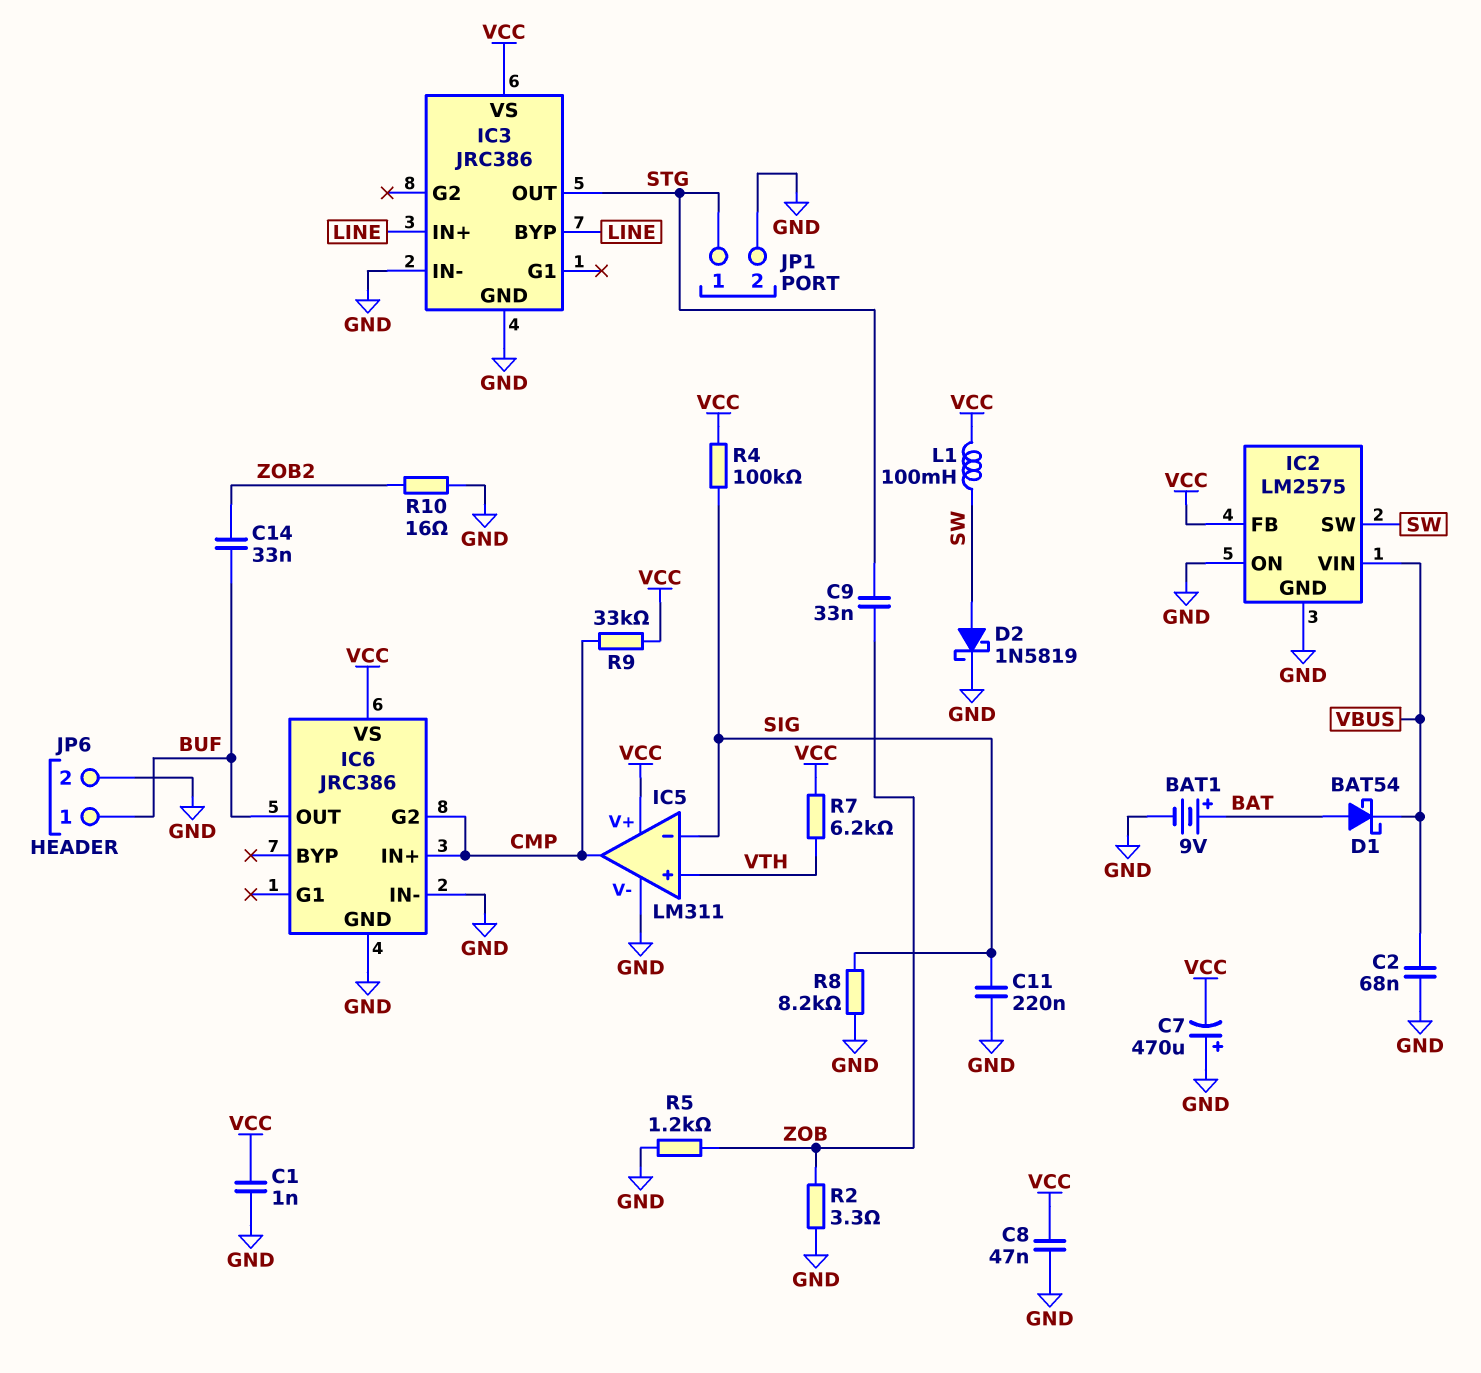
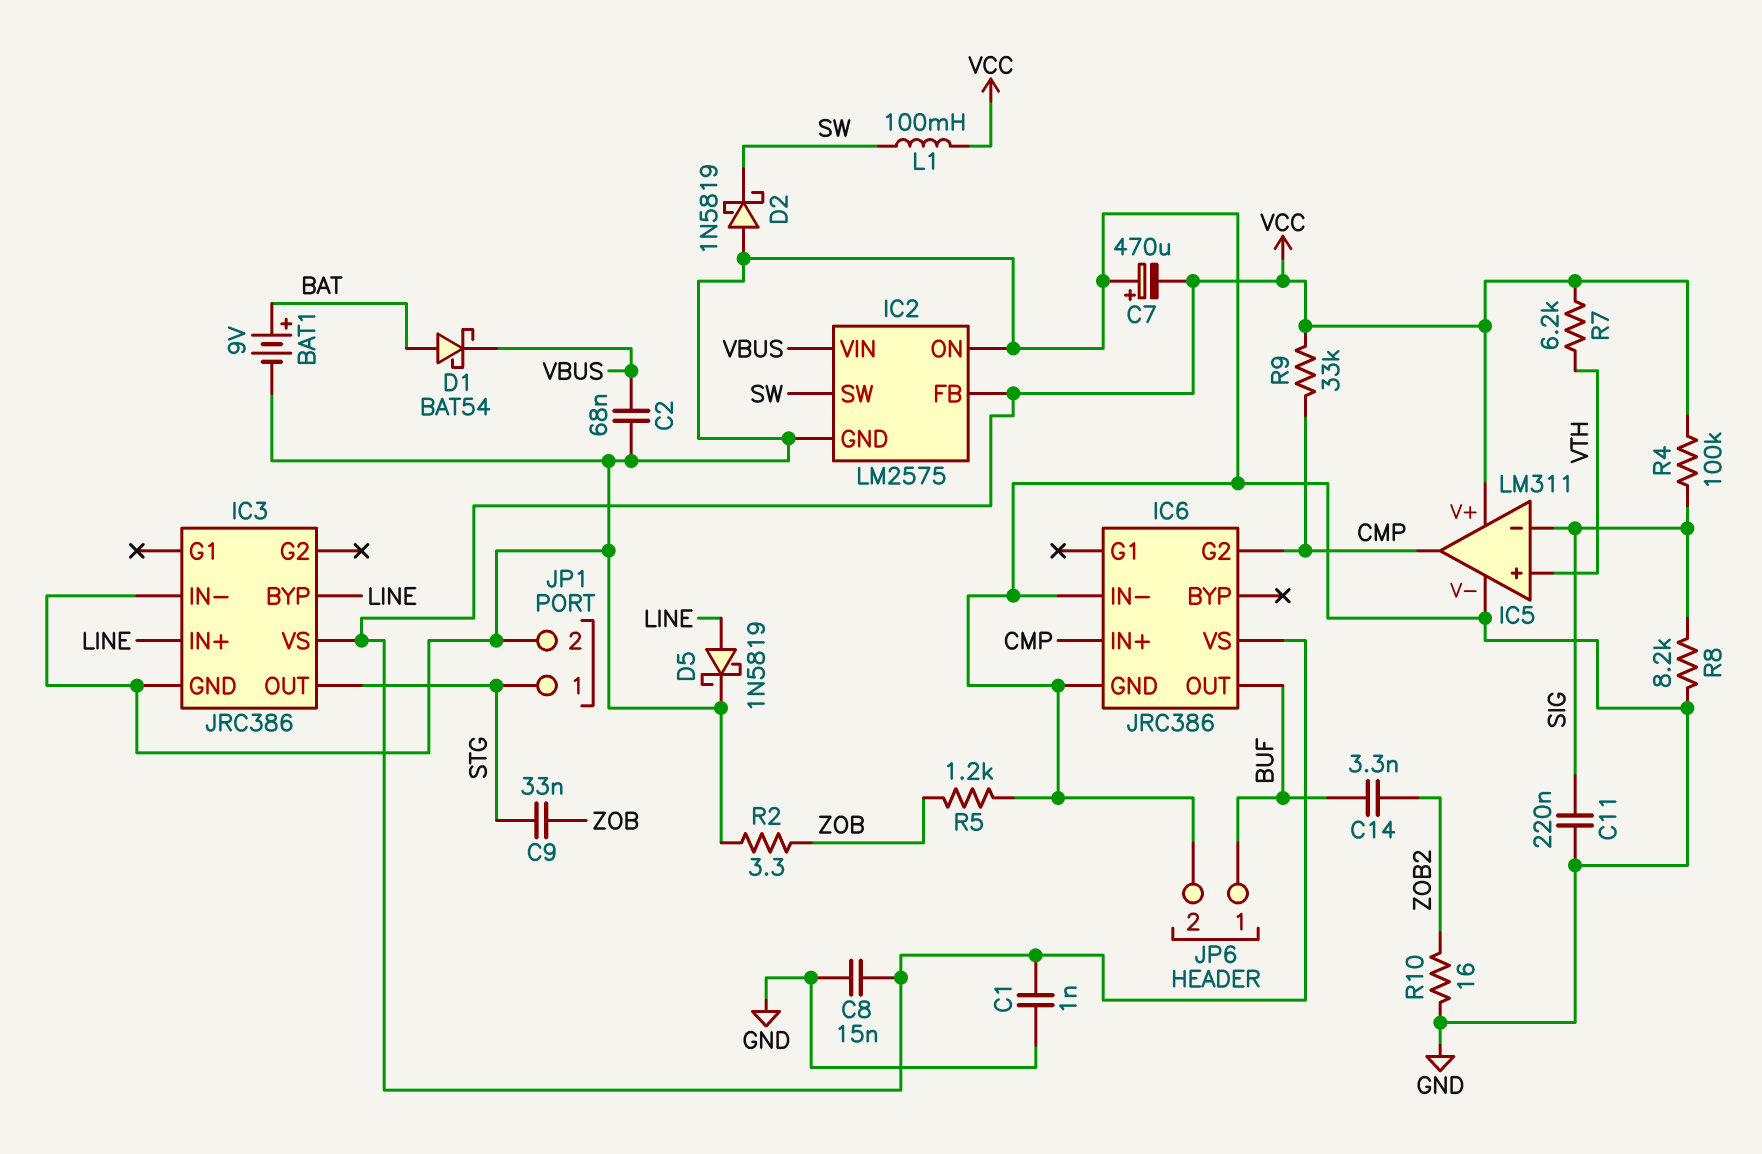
C8: 47nF (GND, VCC) -> 15nF (GND, VCC)
C14: 33nF (BUF, ZOB2) -> 3.3nF (BUF, ZOB2)
D2: schottky 1N5819 (A SW, K GND) -> schottky 1N5819 (A GND, K SW)
D5: none -> schottky 1N5819 (A LINE, K GND)

